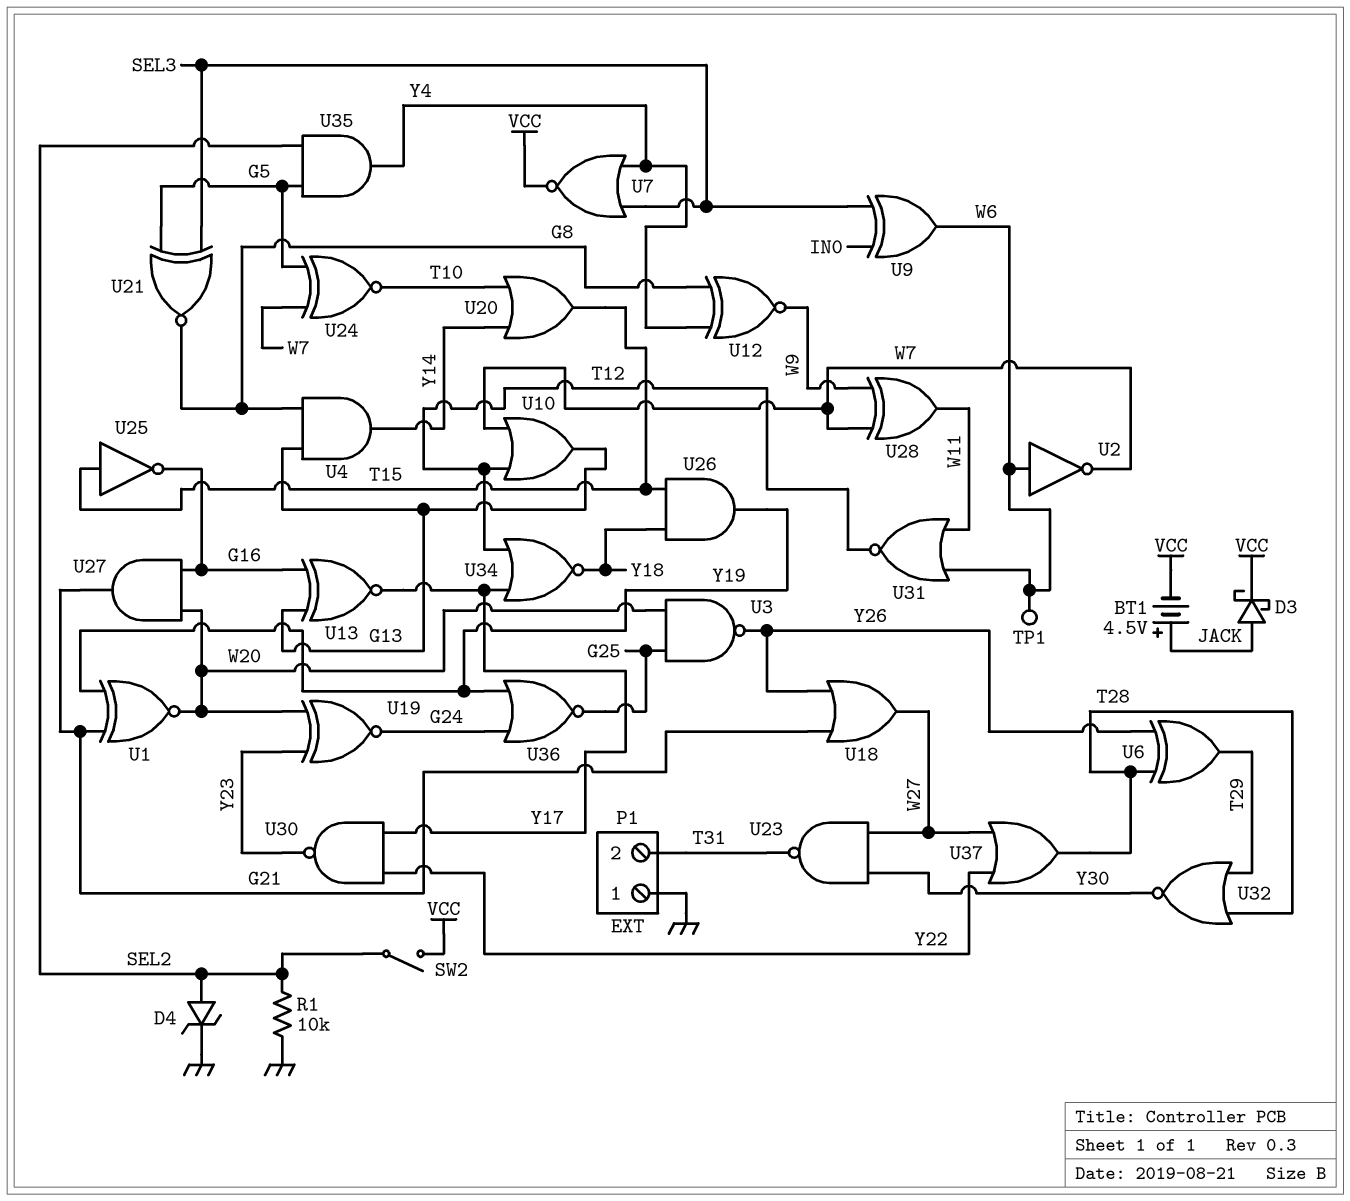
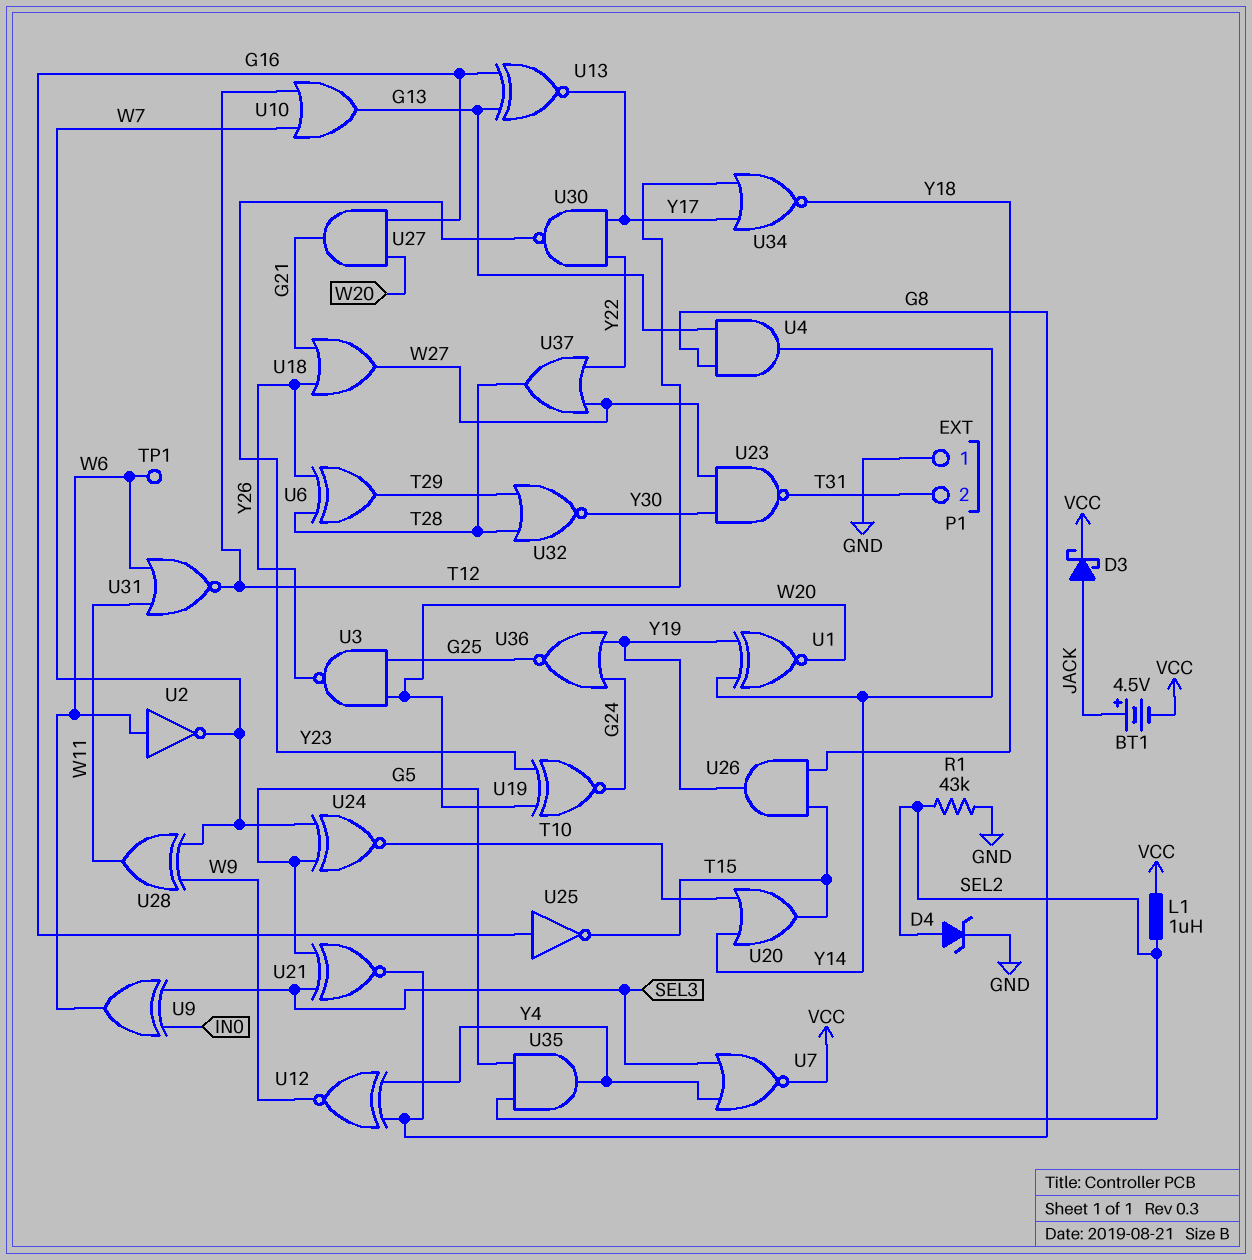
L1: none -> 1uH (SEL2, VCC)
R1: 10k (GND, SEL2) -> 43k (GND, SEL2)
SW2: switch (SEL2, VCC) -> none
U1: XNOR (in G21, in Y19, out W20) -> XNOR (in Y14, in Y19, out W20)
U25: NOT (in T15, out G16) -> NOT (in G16, out T15)

